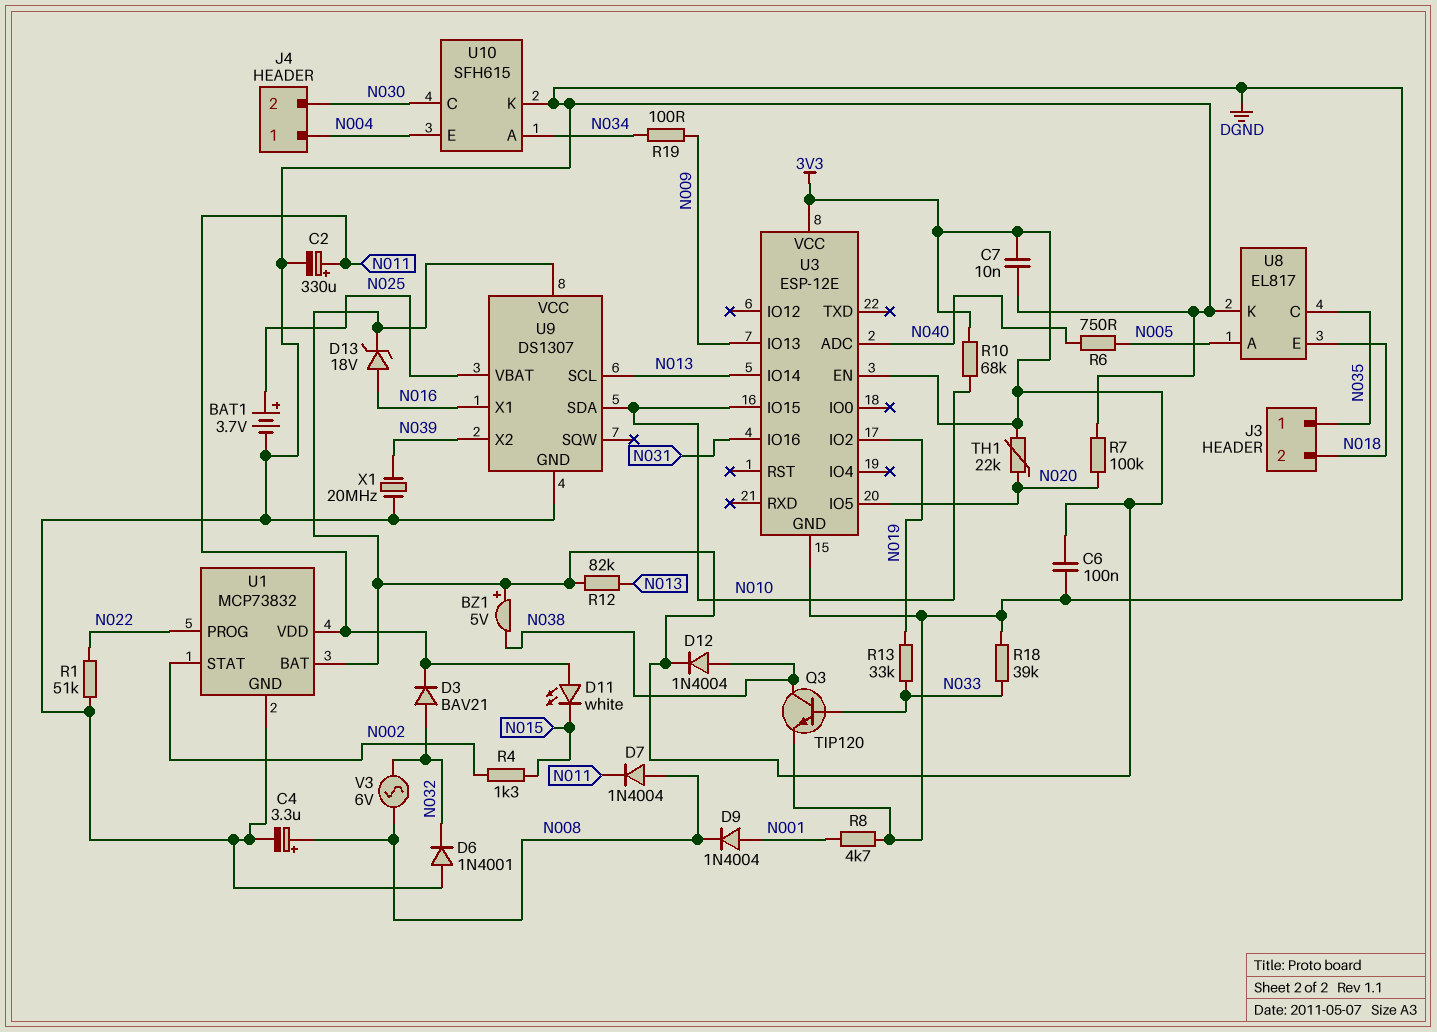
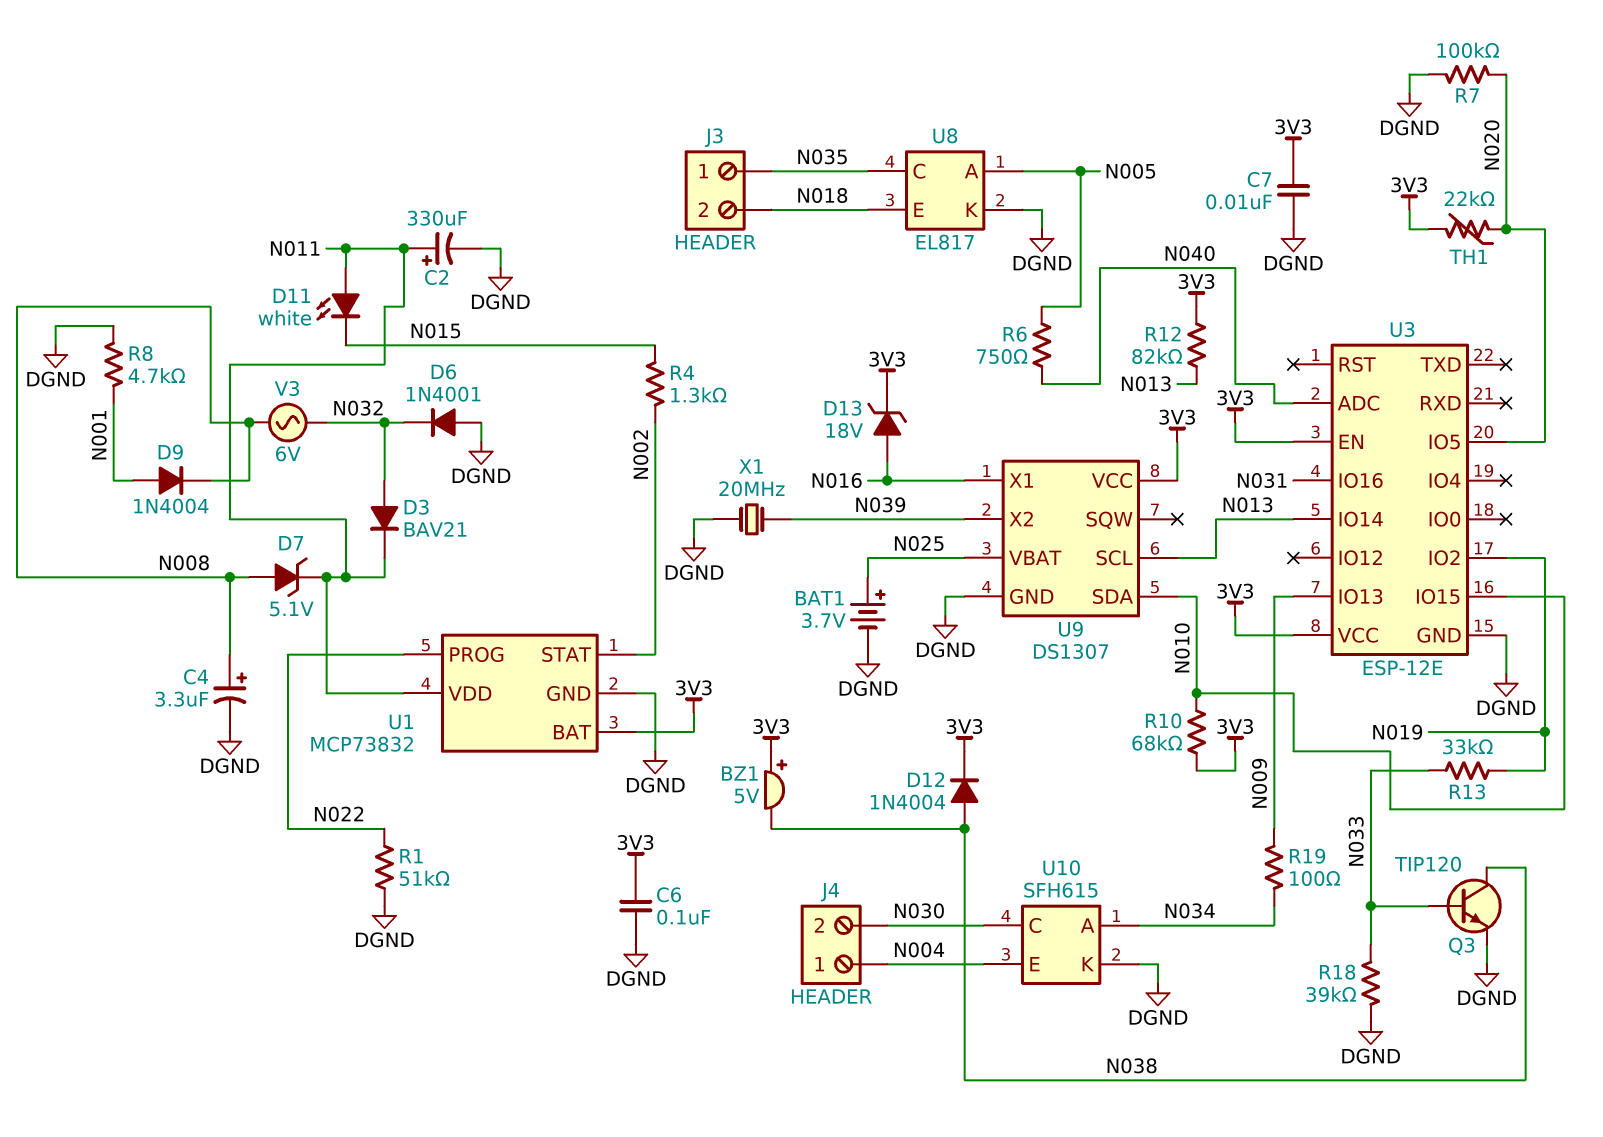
D7: diode 1N4004 (A N008, K N011) -> zener 5.1V (A N008, K N011)

